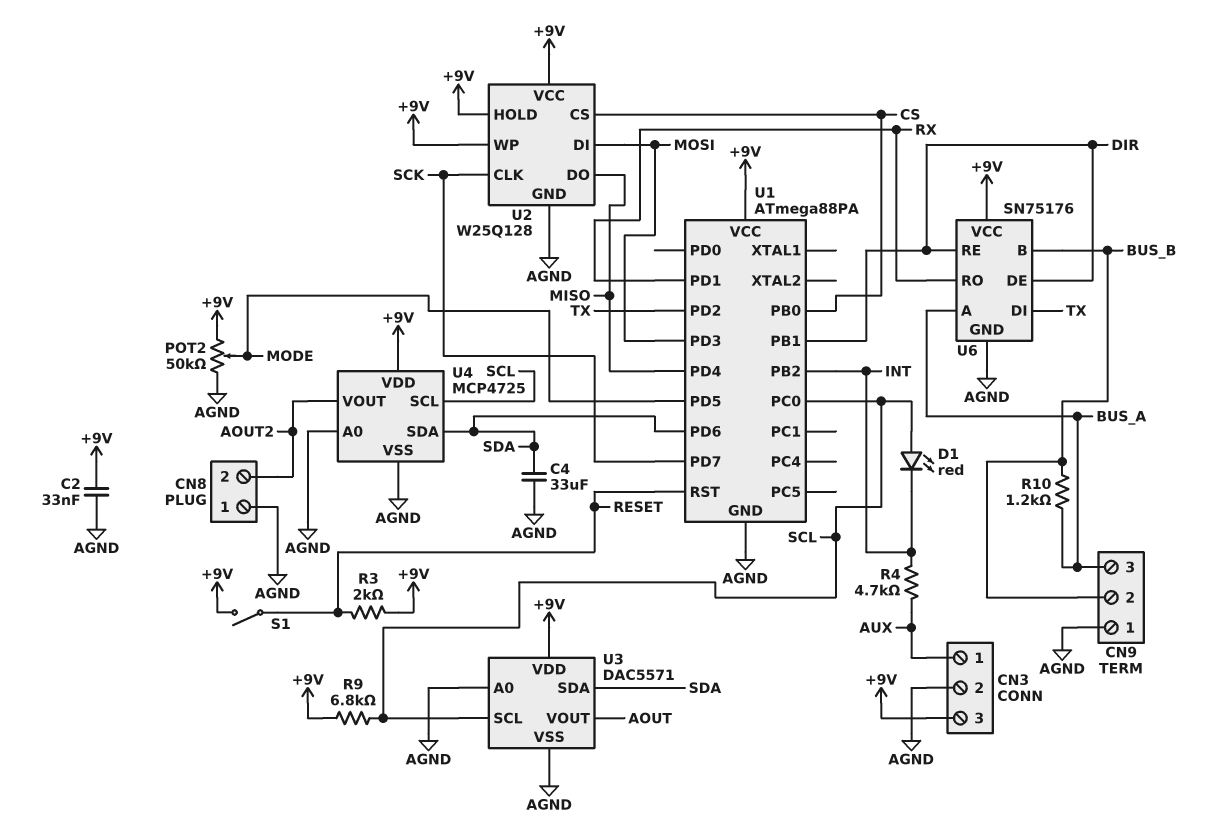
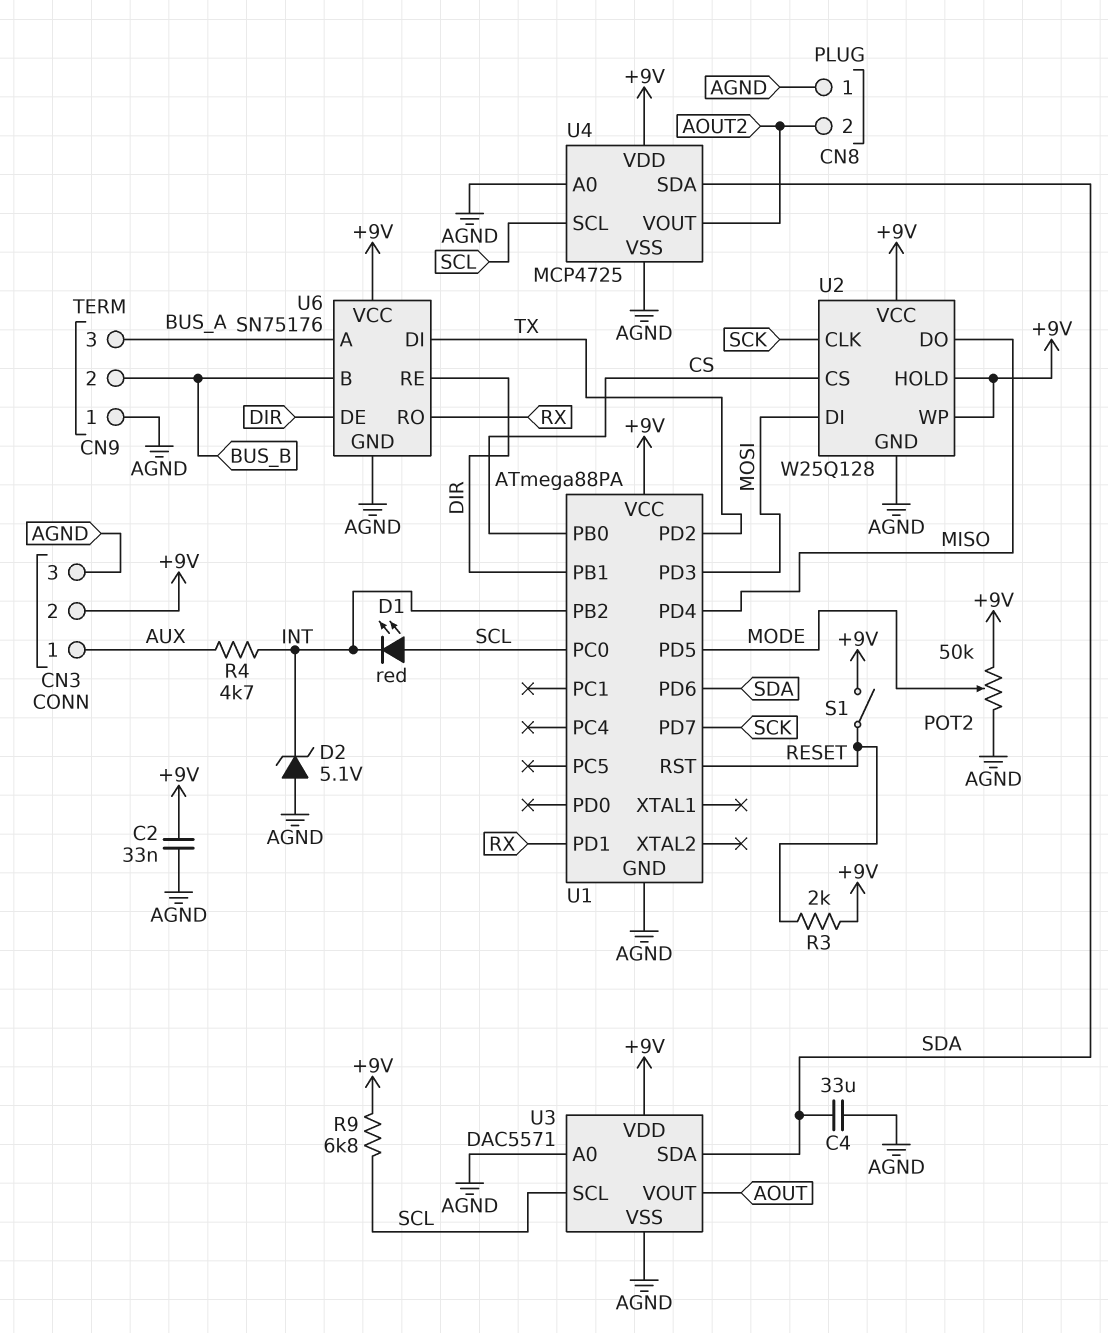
CN3 pin 2: AGND -> +9V
CN3 pin 3: +9V -> AGND
D2: none -> zener 5.1V (A AGND, K INT)
R10: 1.2k (BUS_A, BUS_B) -> none

